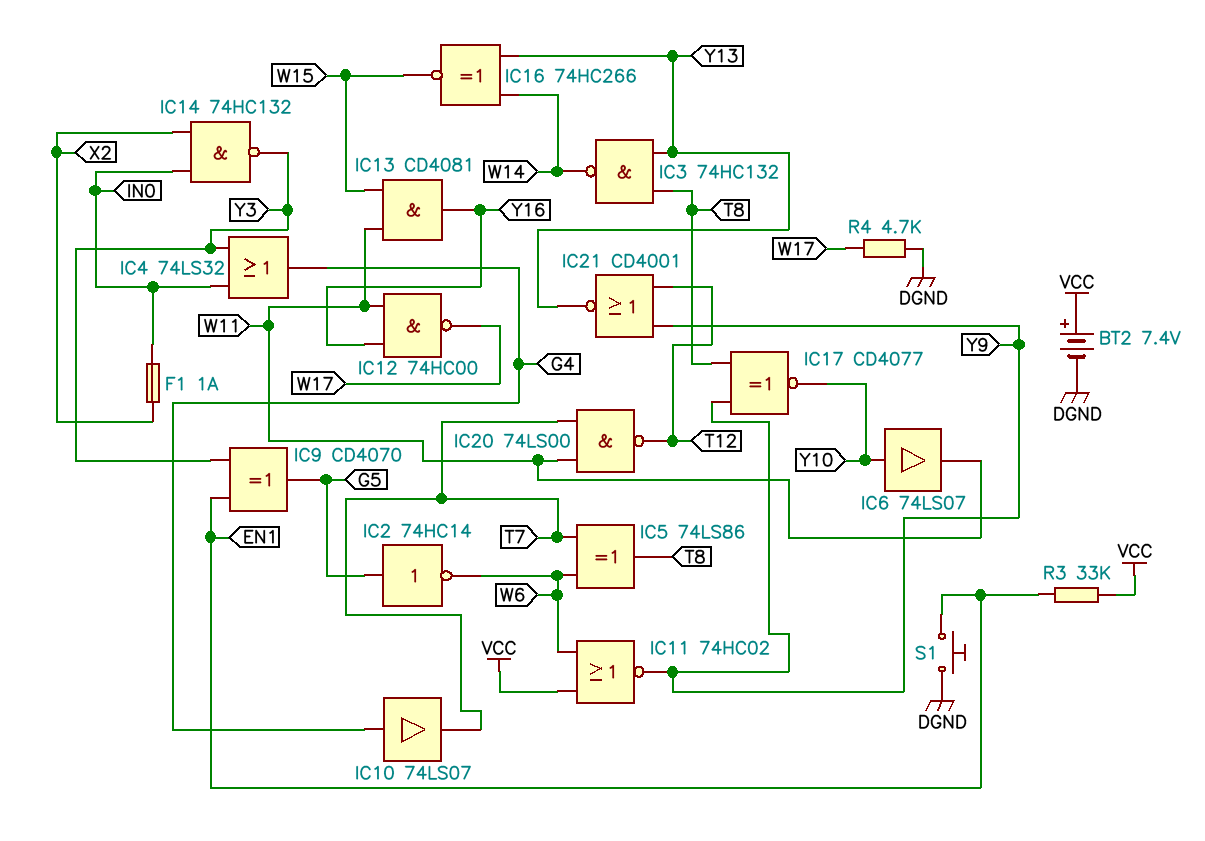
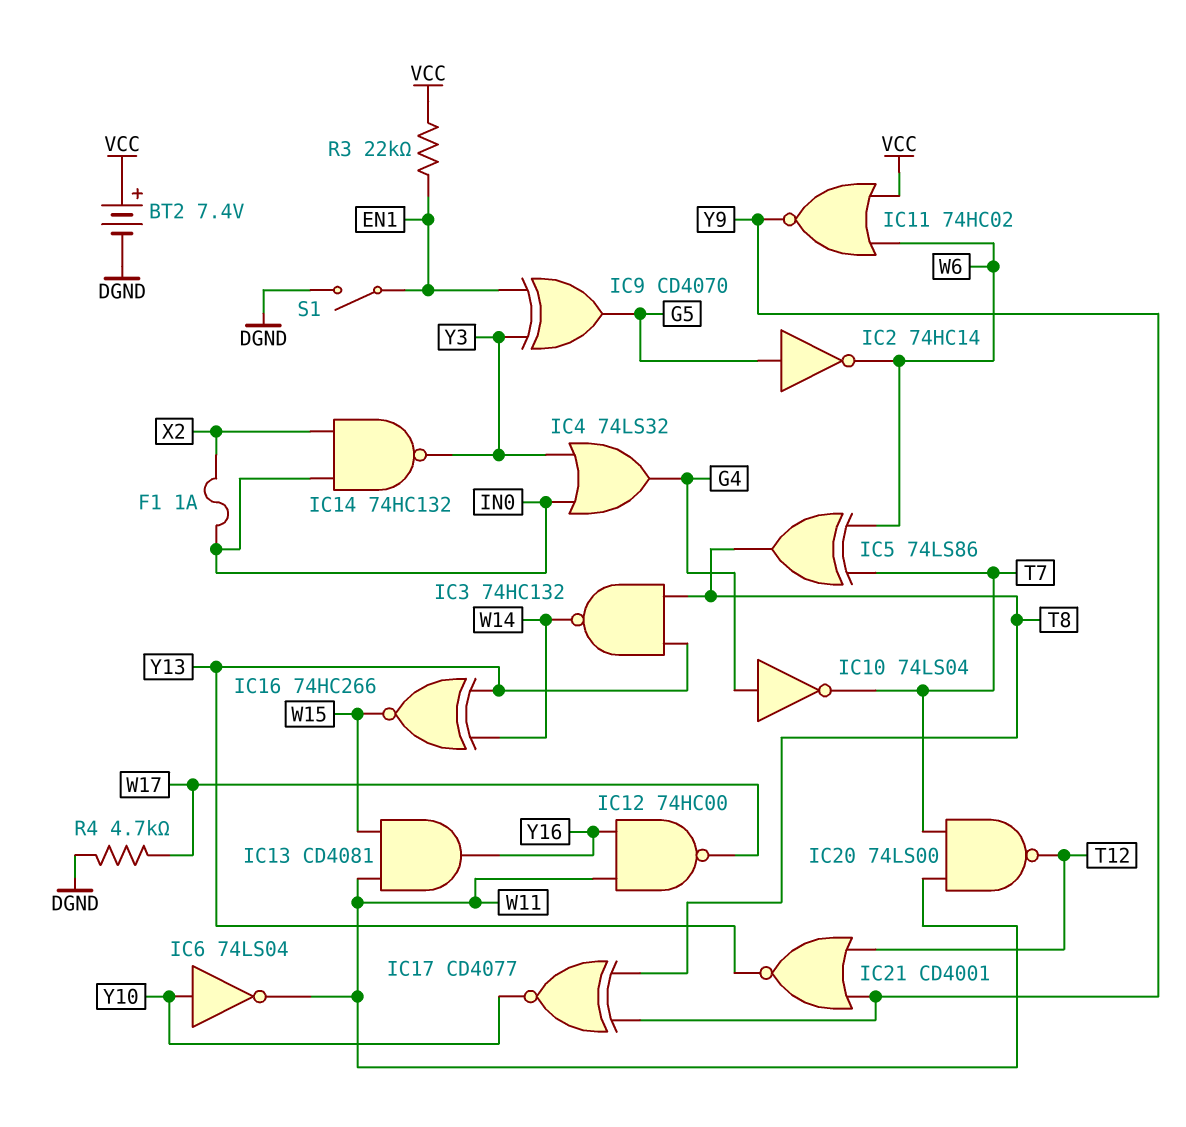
IC6: buffer 74LS07 (in Y10, out W11) -> NOT 74LS04 (in Y10, out W11)
IC10: buffer 74LS07 (in G4, out T7) -> NOT 74LS04 (in G4, out T7)
R3: 33k (EN1, VCC) -> 22k (EN1, VCC)
S1: button (DGND, EN1) -> switch (DGND, EN1)

